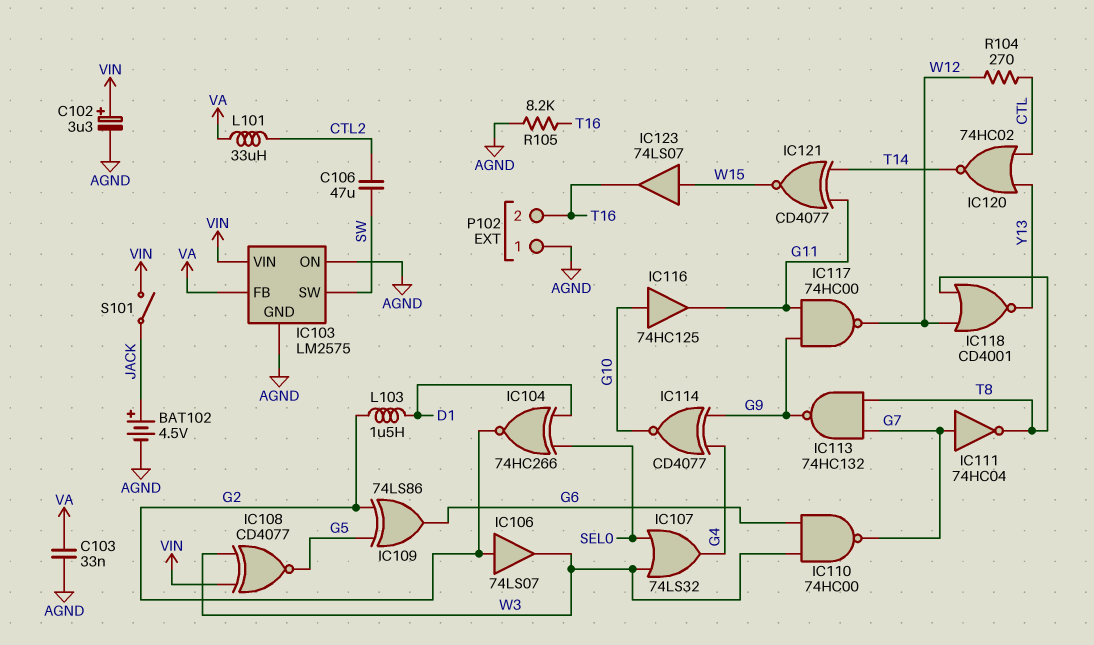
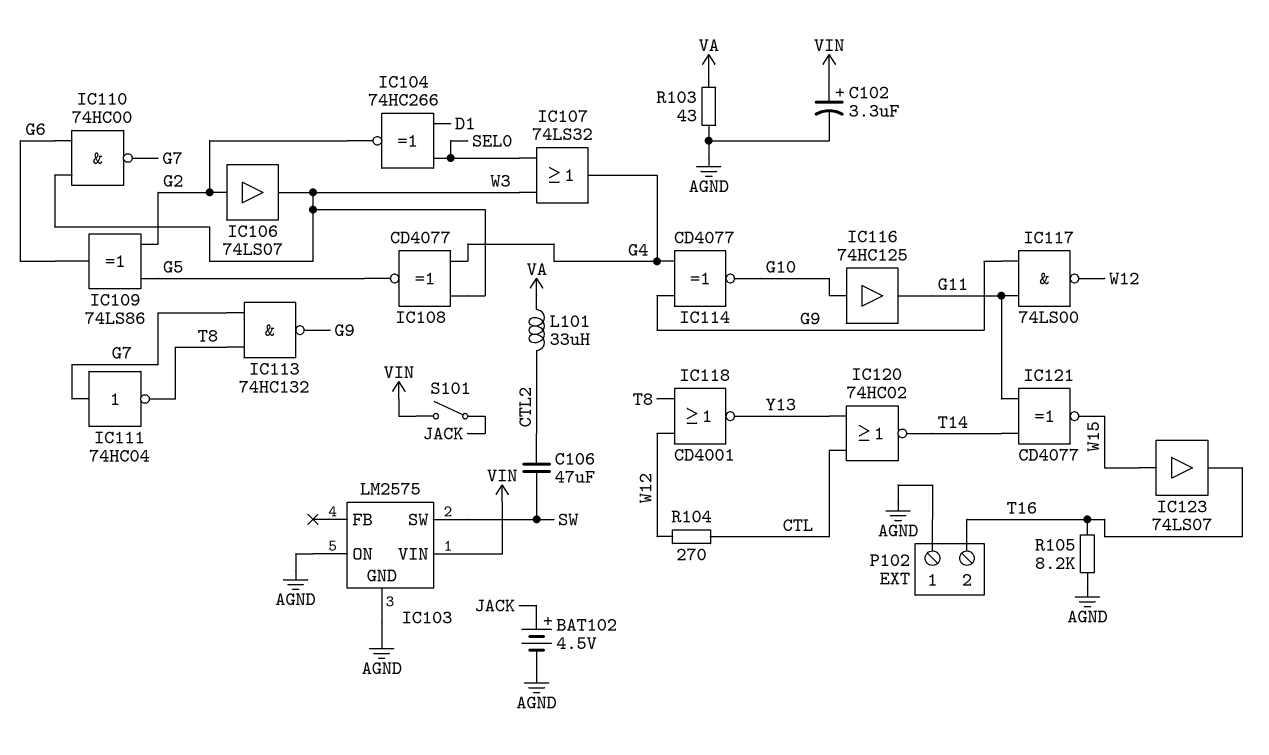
C103: 33nF (AGND, VA) -> none
IC103 pin FB: VA -> none
IC108: XNOR CD4077 (in VIN, in W3, out G5) -> XNOR CD4077 (in G4, in W3, out G5)
IC117: NAND 74HC00 (in G9, in G11, out W12) -> NAND 74LS00 (in G9, in G11, out W12)
L103: 1.5uH (D1, G2) -> none
R103: none -> 43 (AGND, VA)

